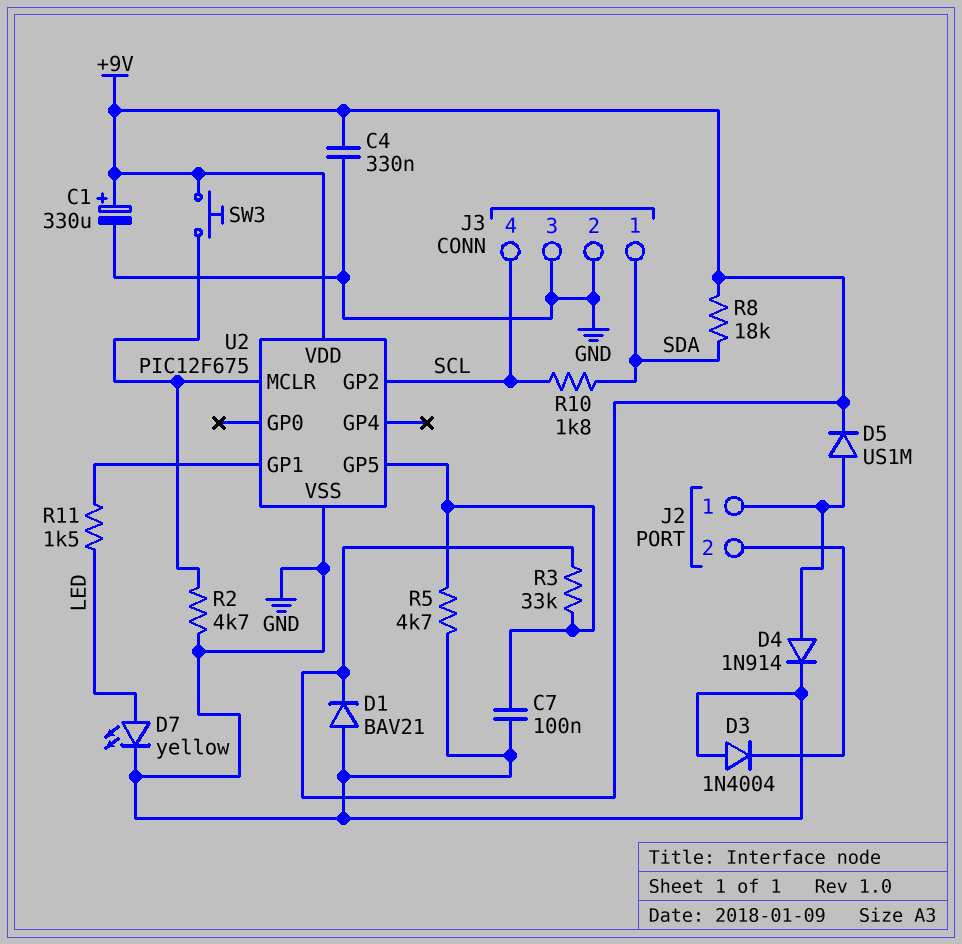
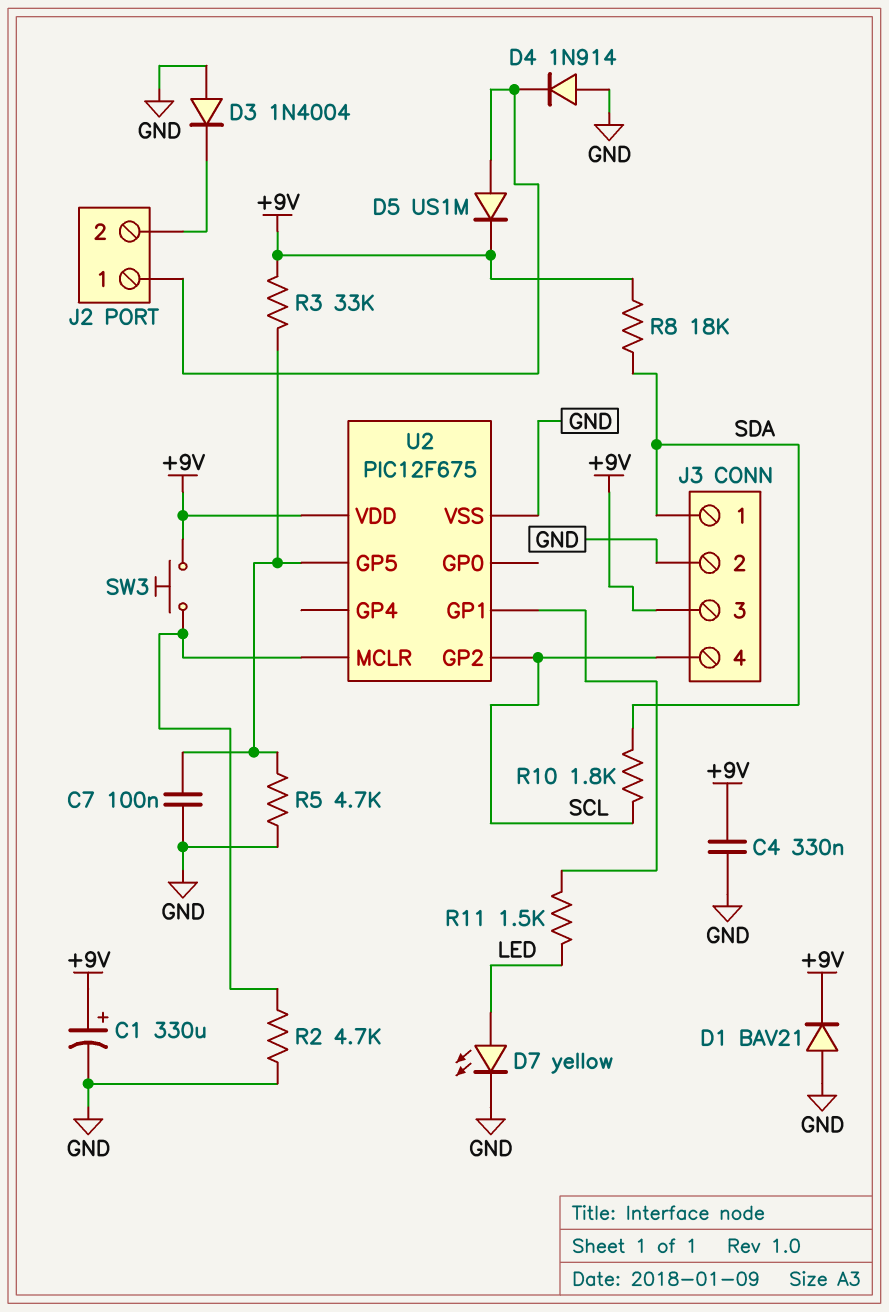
D4: diode 1N914 (A J2/1, K GND) -> diode 1N914 (A GND, K J2/1)
J3 pin 3: GND -> +9V

